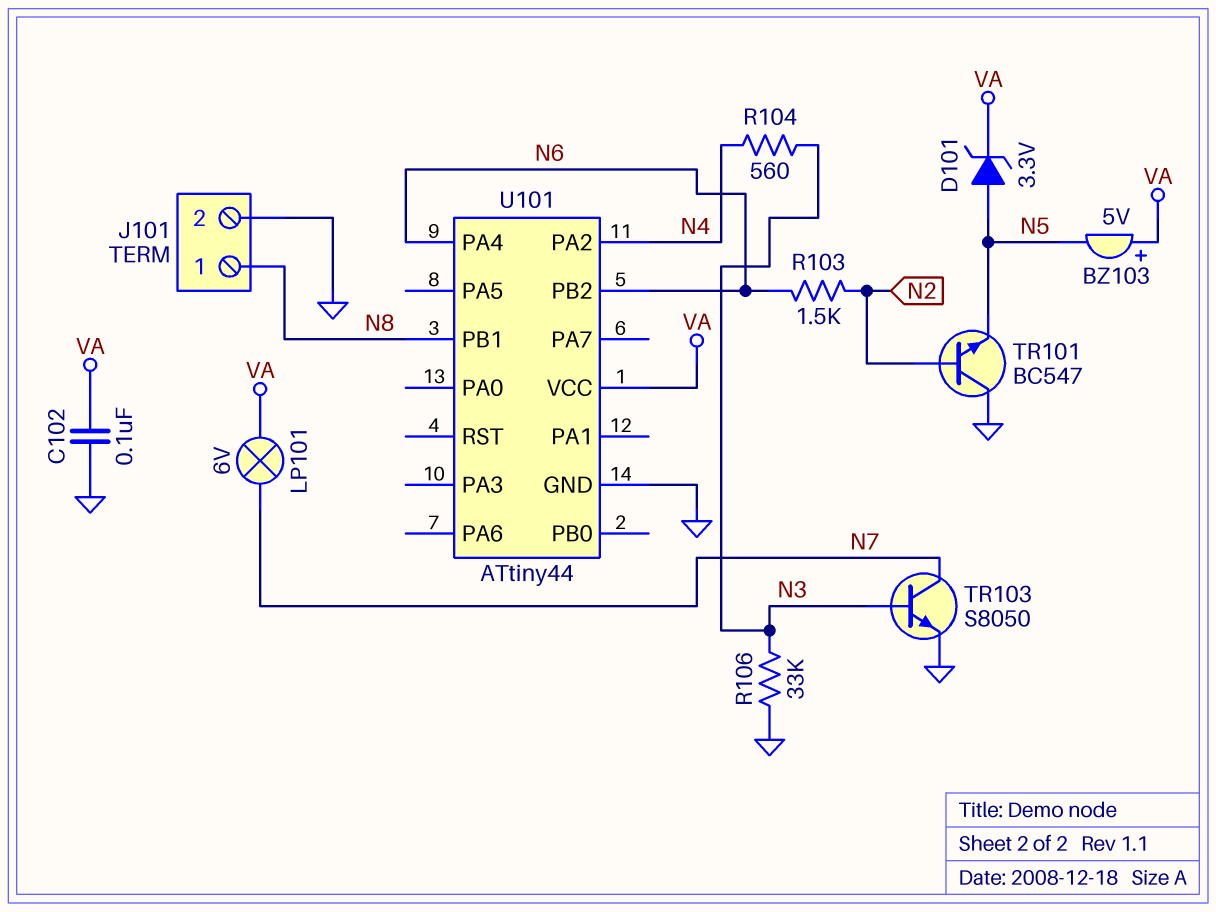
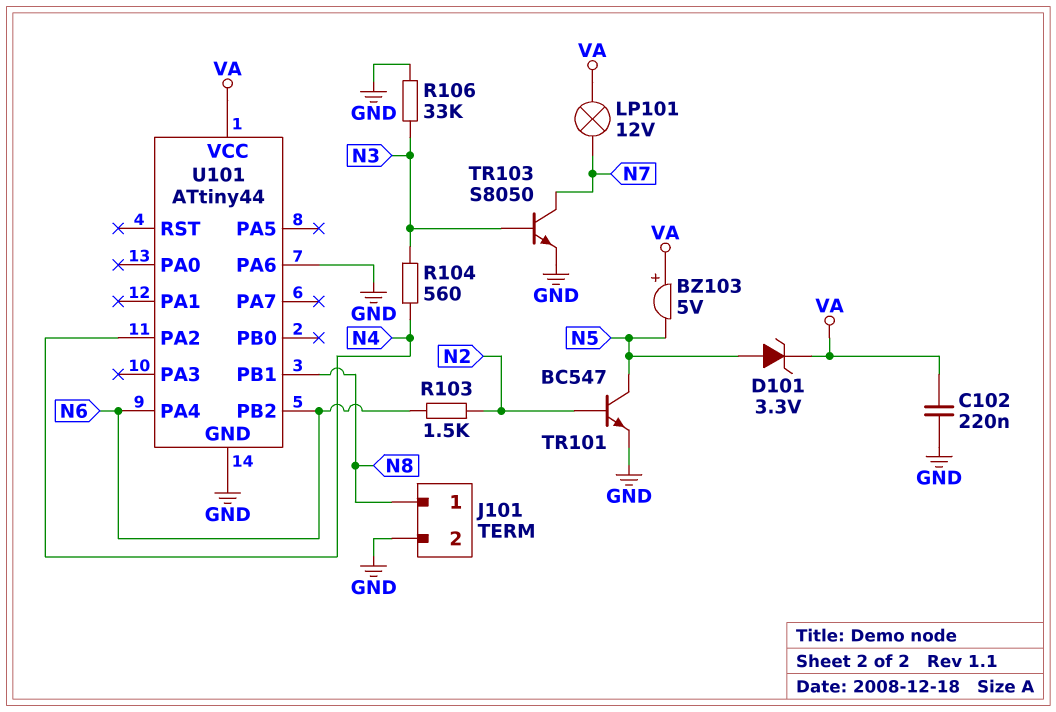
C102: 100nF (GND, VA) -> 220nF (GND, VA)
LP101: lamp 6V (N7, VA) -> lamp 12V (N7, VA)
TR101: NPN BC547 (B N2, C GND, E N5) -> NPN BC547 (B N2, C N5, E GND)
U101 pin PA6: none -> GND

